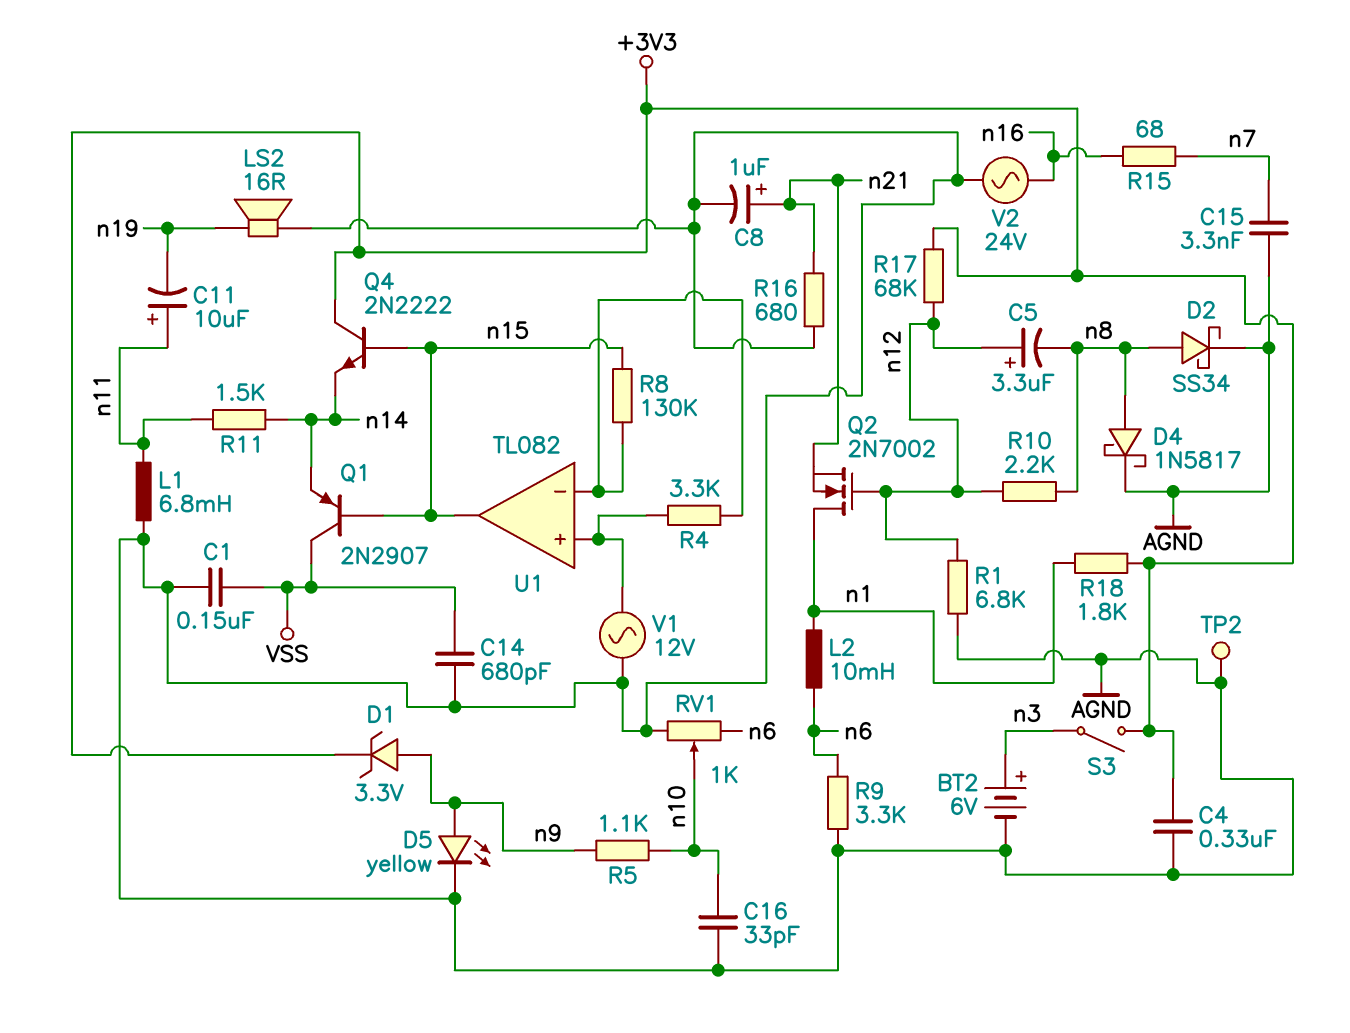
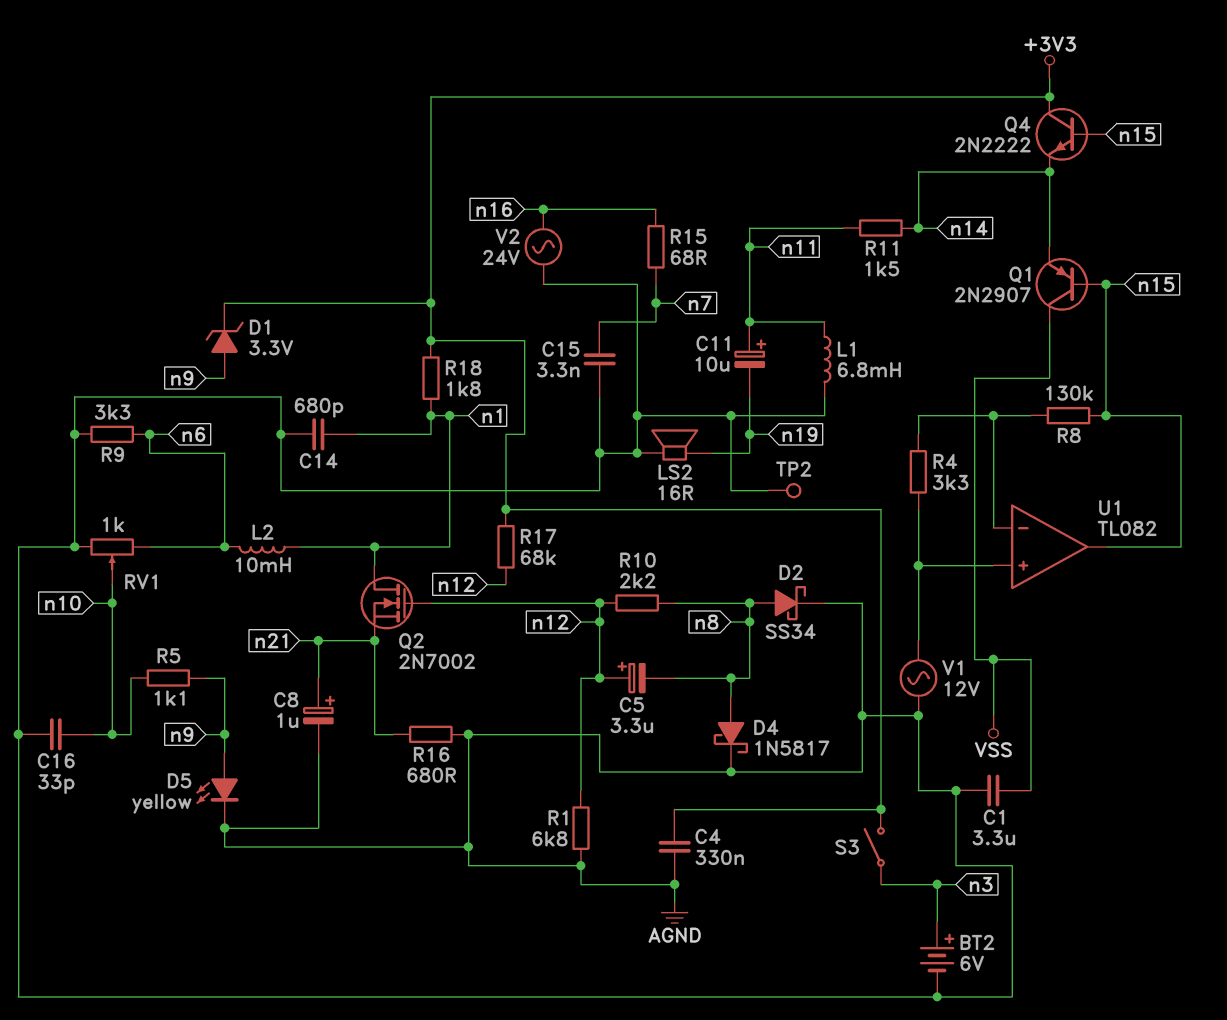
C1: 150nF (AGND, VSS) -> 3.3uF (AGND, VSS)
C14: 680pF (AGND, VSS) -> 680pF (AGND, n1)

